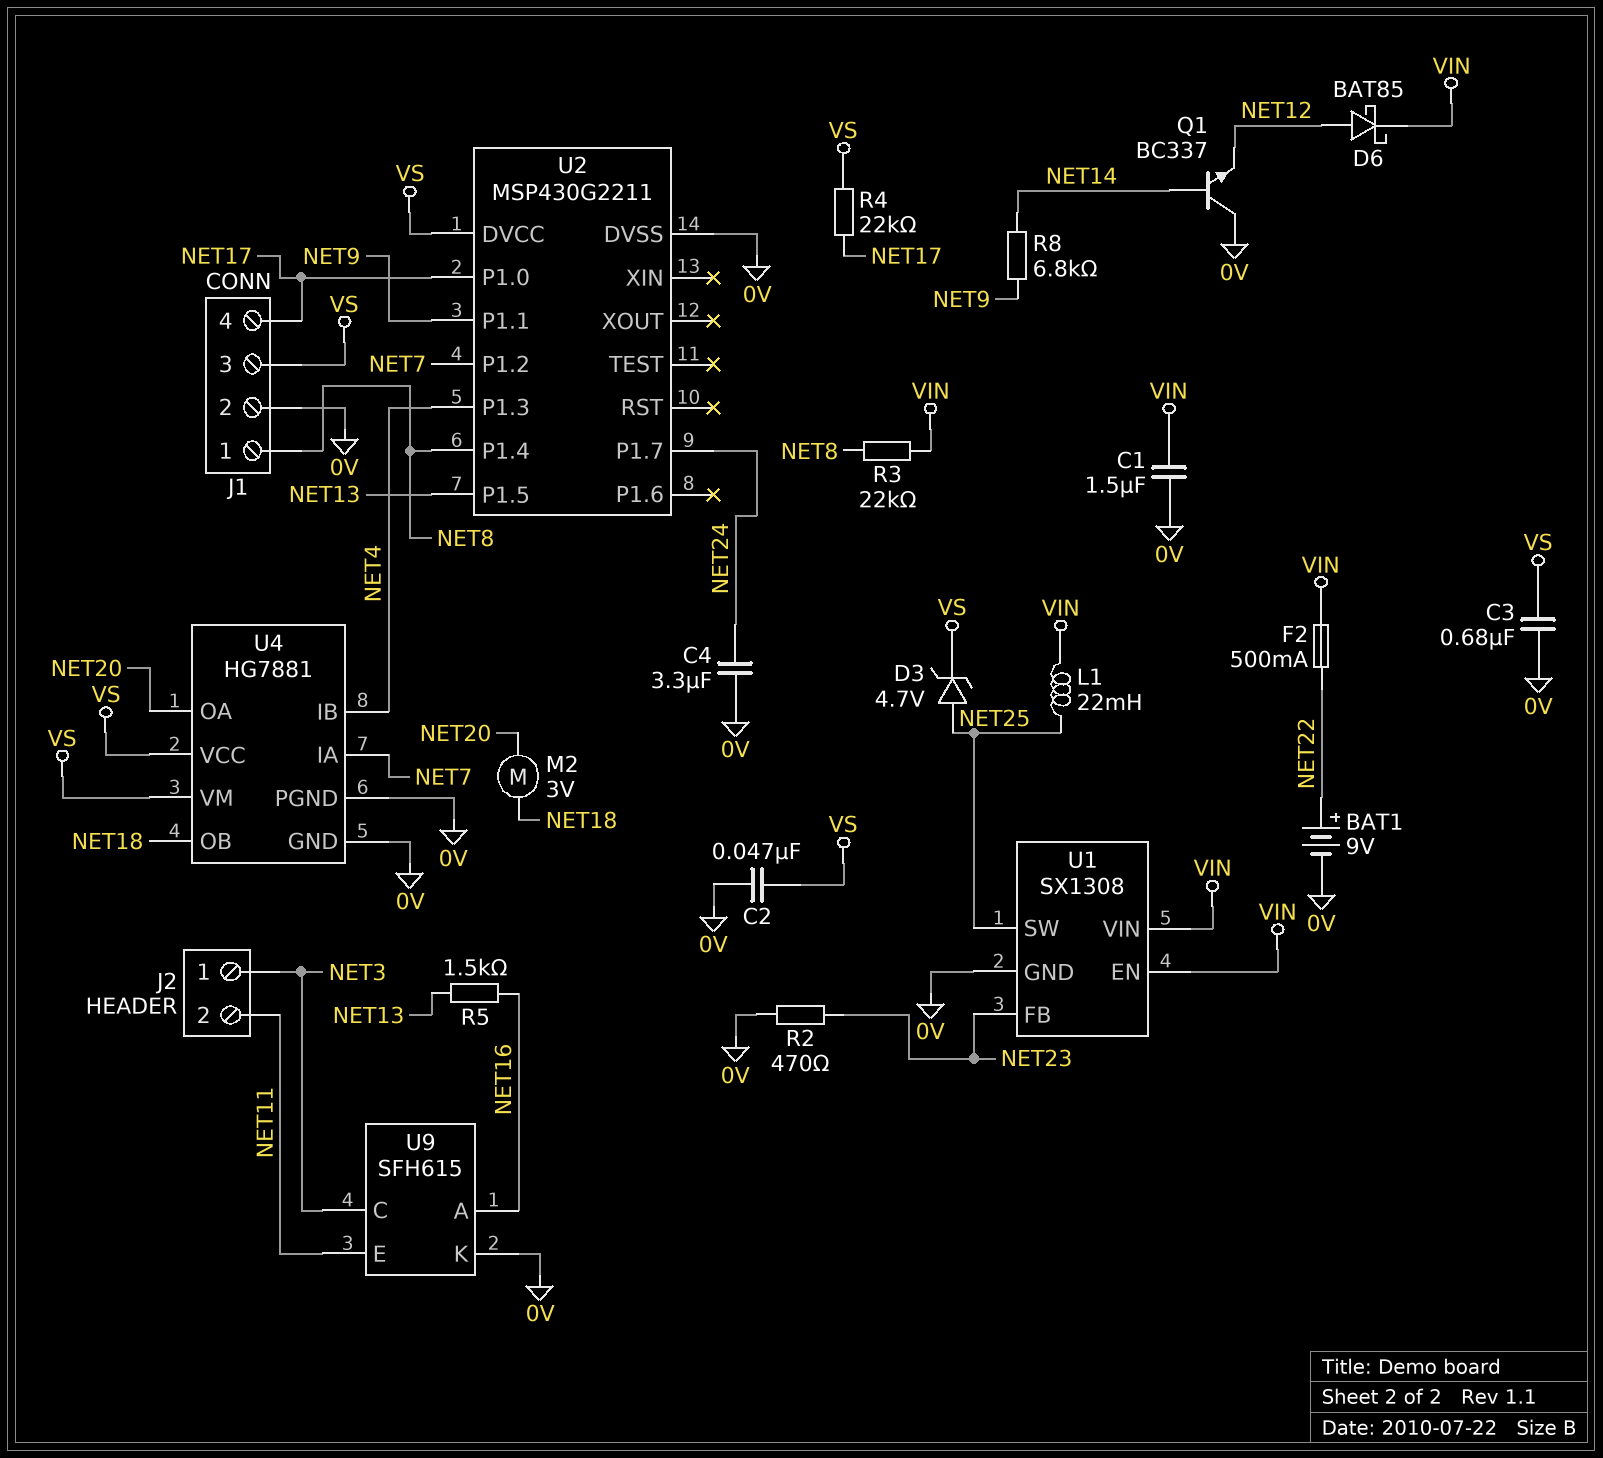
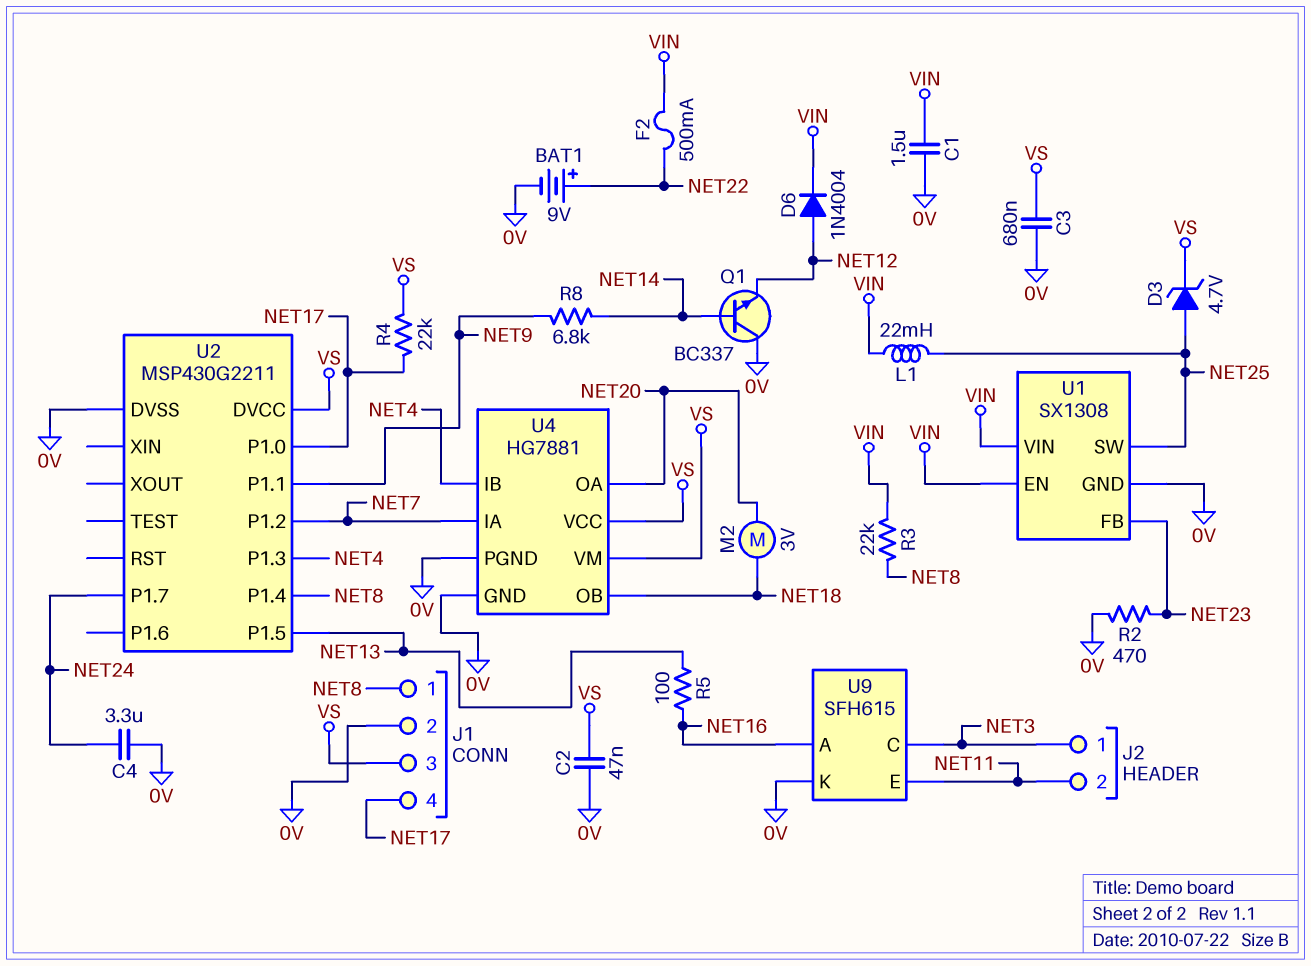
D6: schottky BAT85 (A NET12, K VIN) -> diode 1N4004 (A NET12, K VIN)
R5: 1.5k (NET13, NET16) -> 100 (NET13, NET16)

